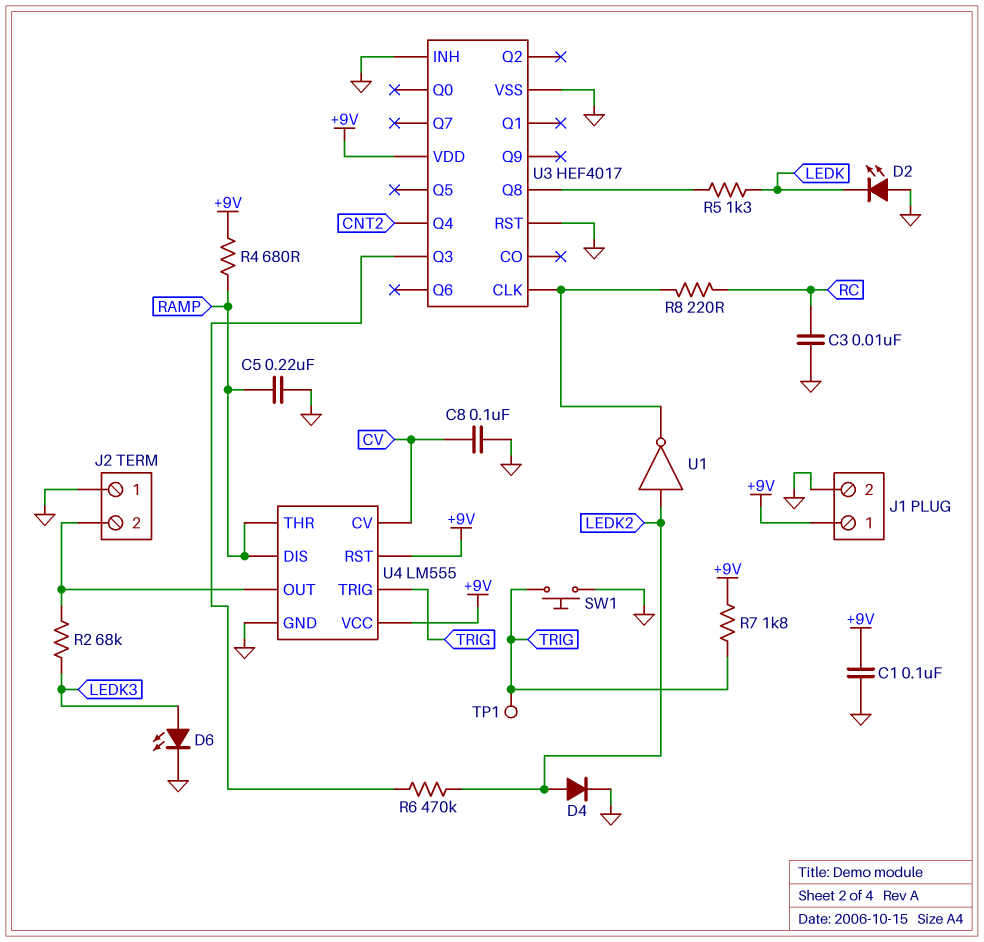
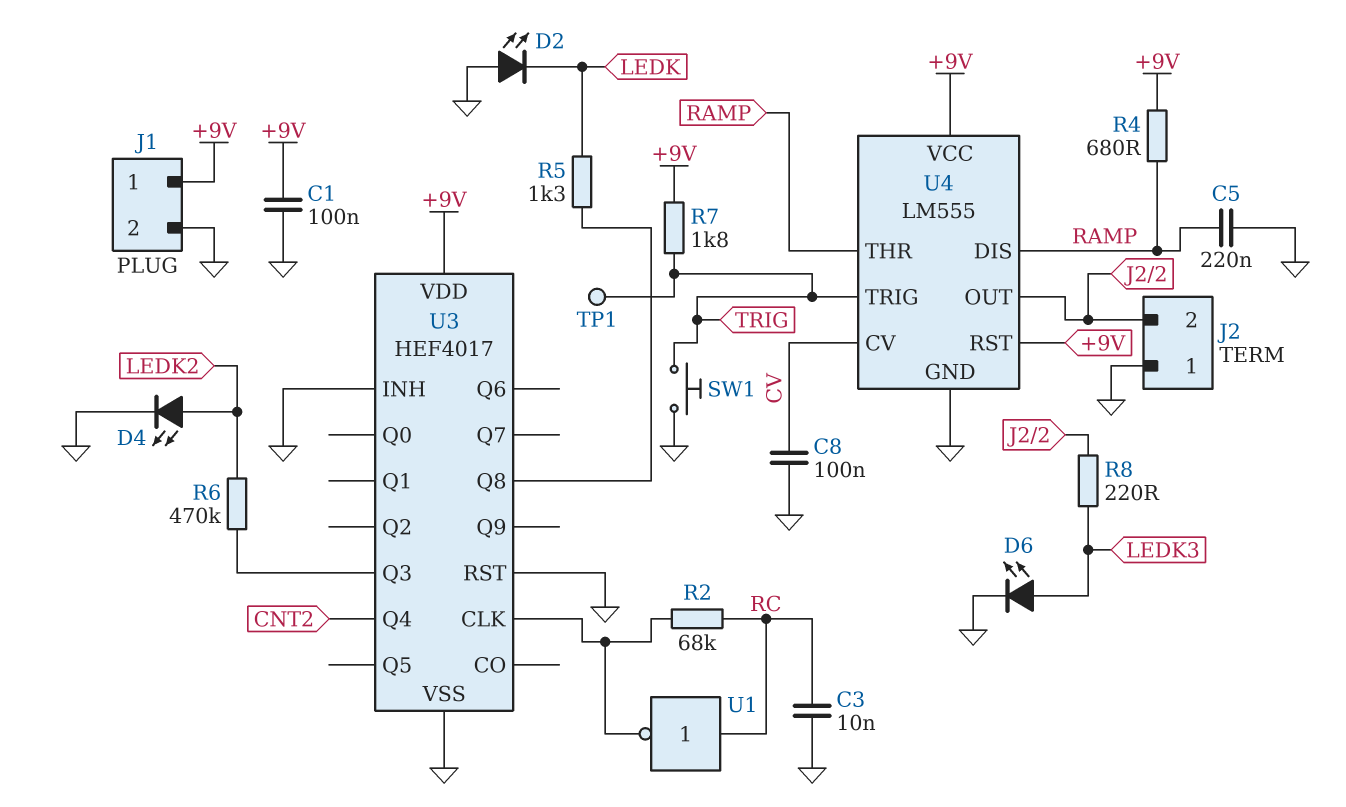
D4: diode (A LEDK2, K GND) -> LED (A LEDK2, K GND)
R2: 68k (J2/2, LEDK3) -> 68k (RC, U3/CLK)
R8: 220 (RC, U3/CLK) -> 220 (J2/2, LEDK3)
U1: NOT (in LEDK2, out U3/CLK) -> NOT (in RC, out U3/CLK)

